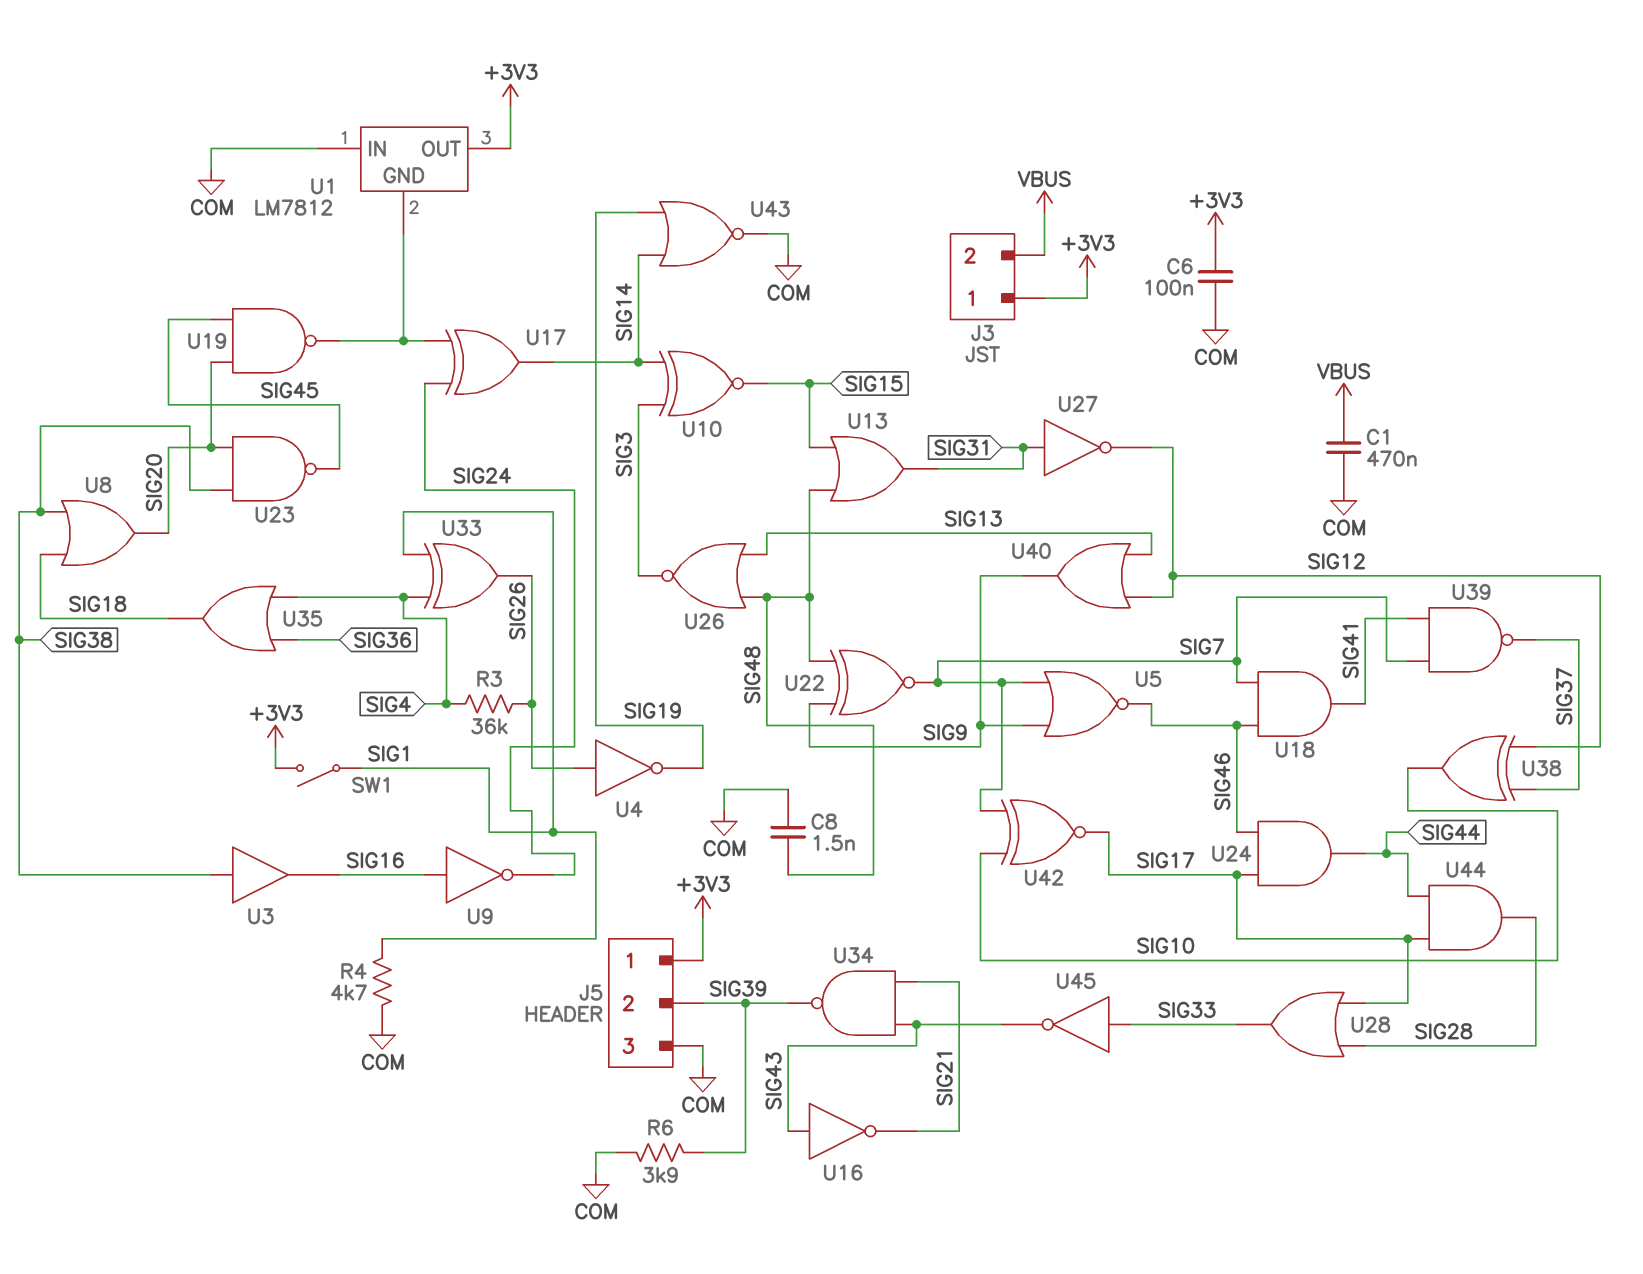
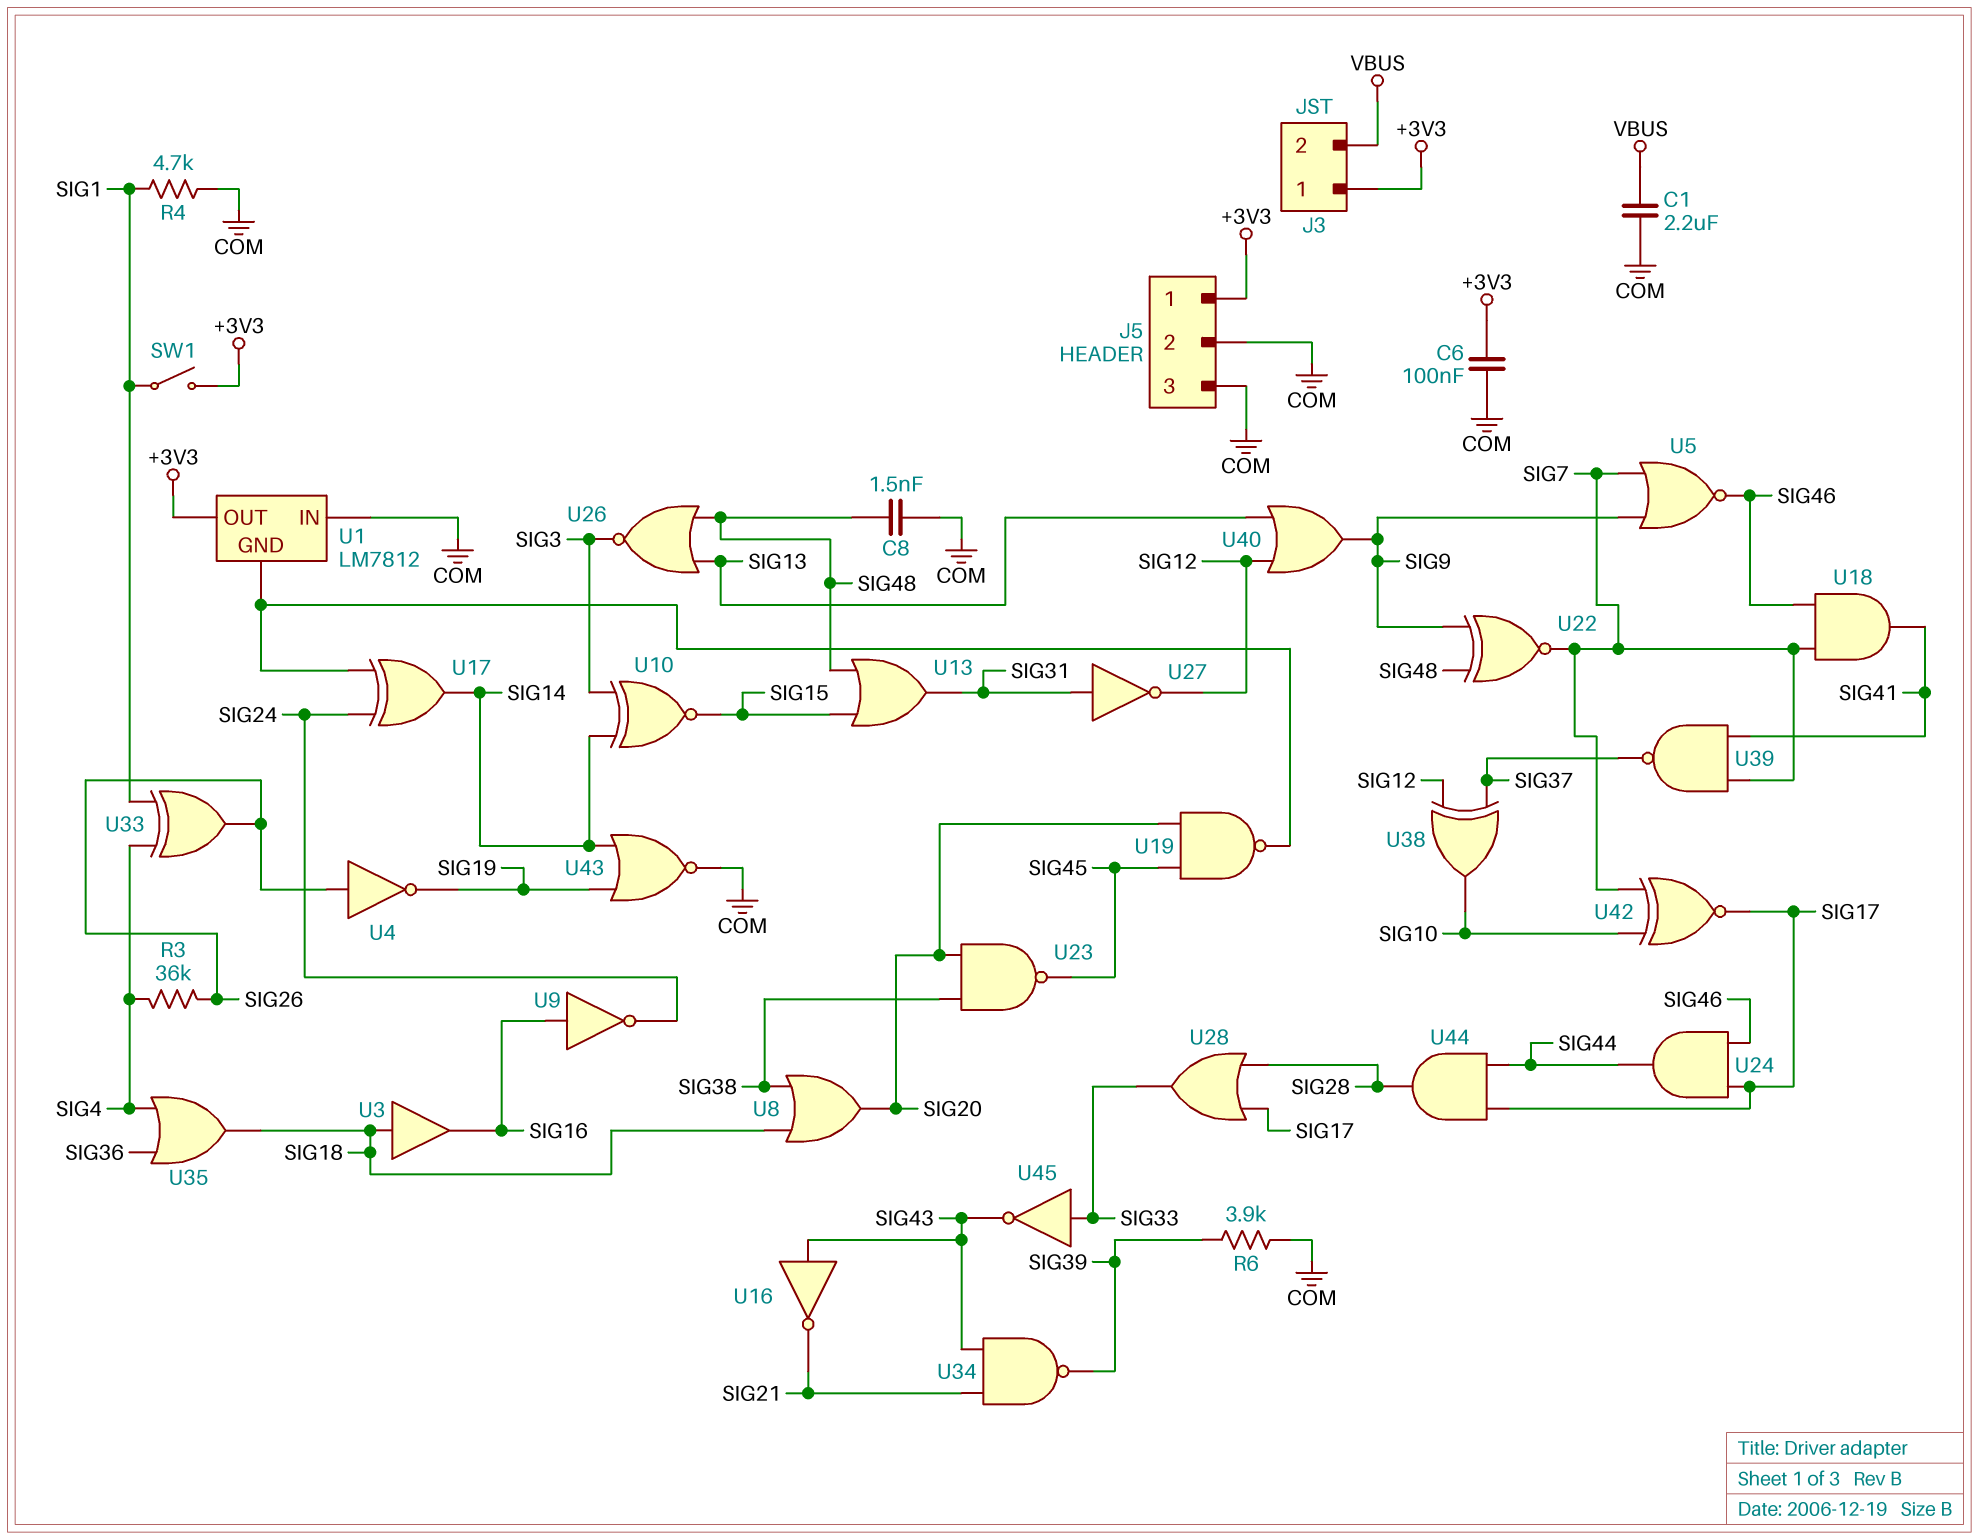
C1: 470nF (COM, VBUS) -> 2.2uF (COM, VBUS)
J5 pin 2: SIG39 -> COM
U3: buffer (in SIG38, out SIG16) -> buffer (in SIG18, out SIG16)

